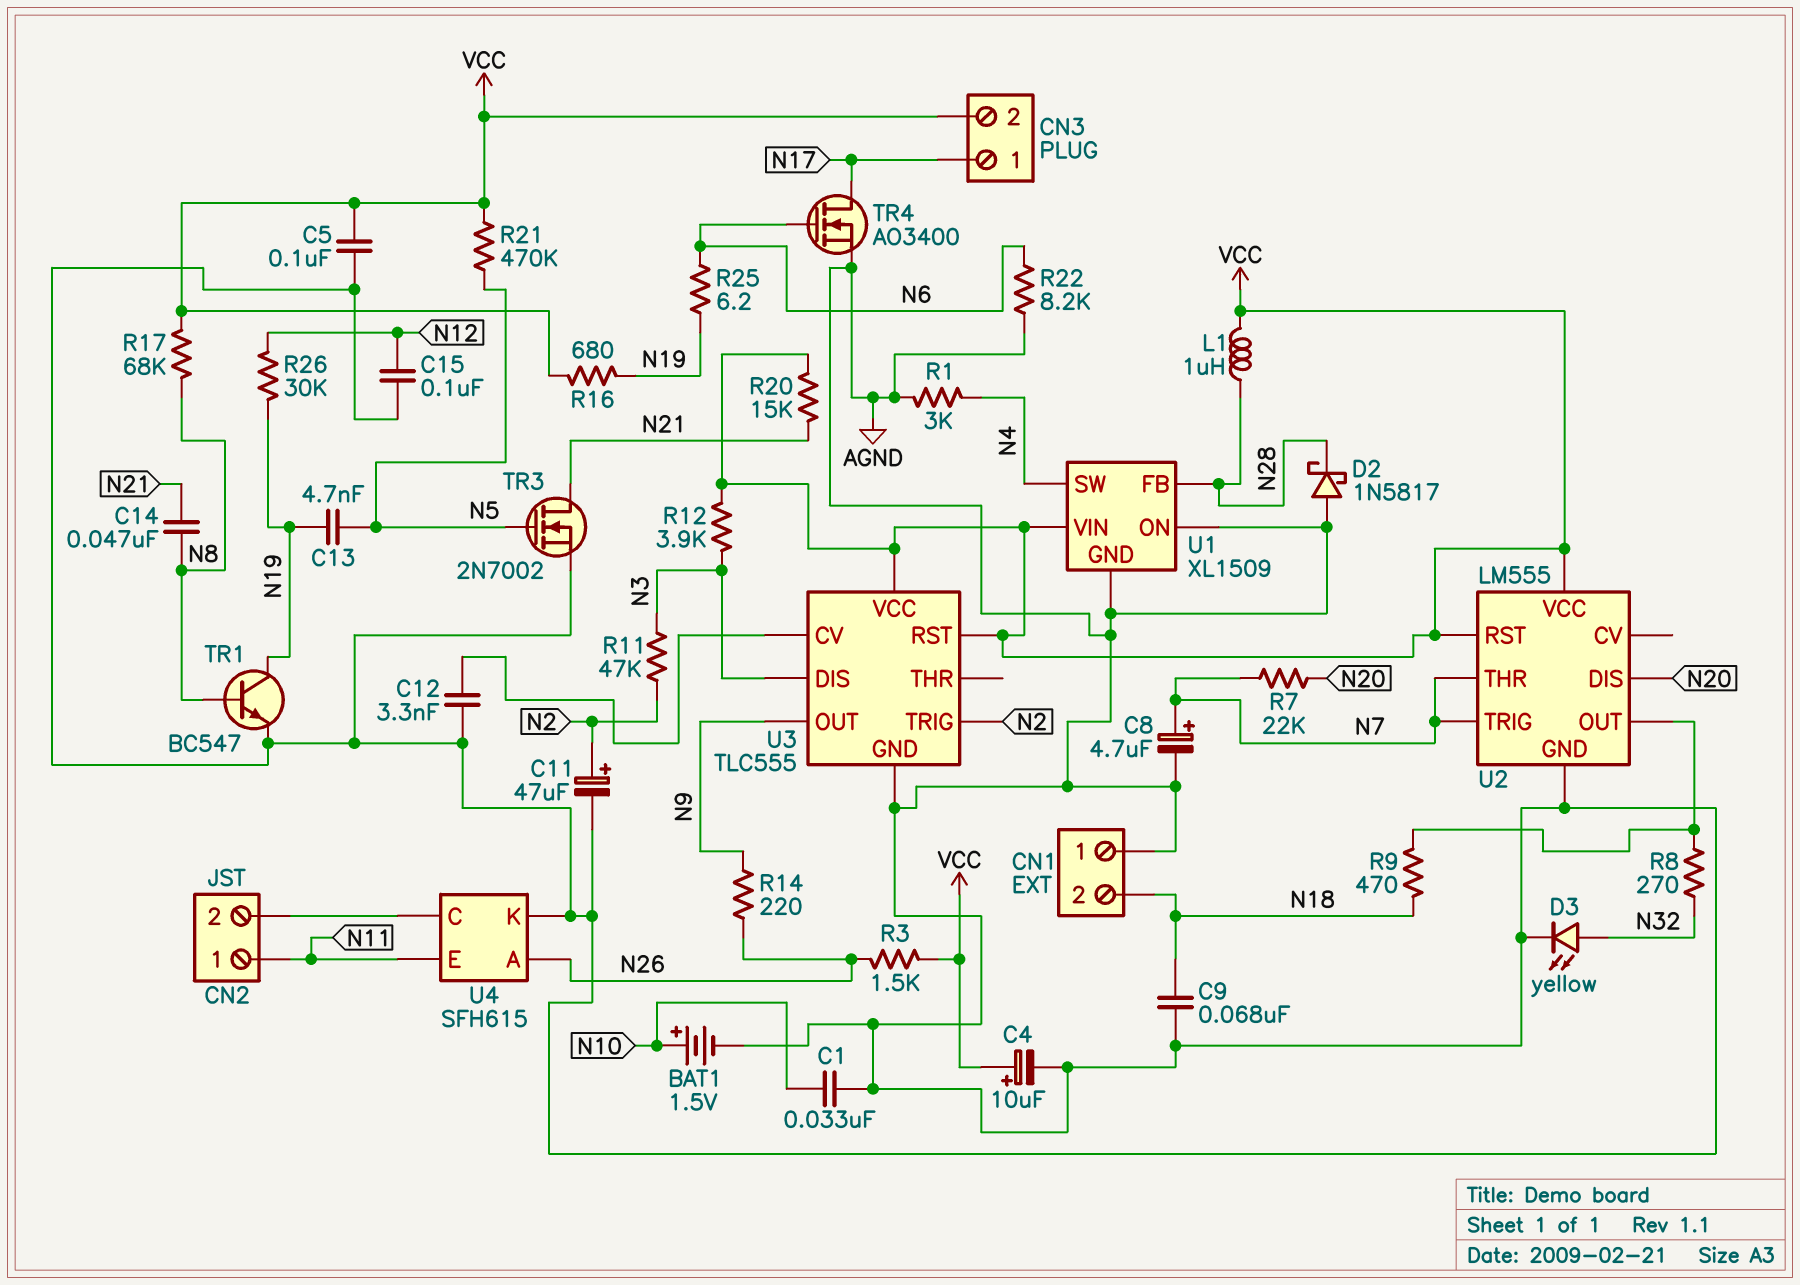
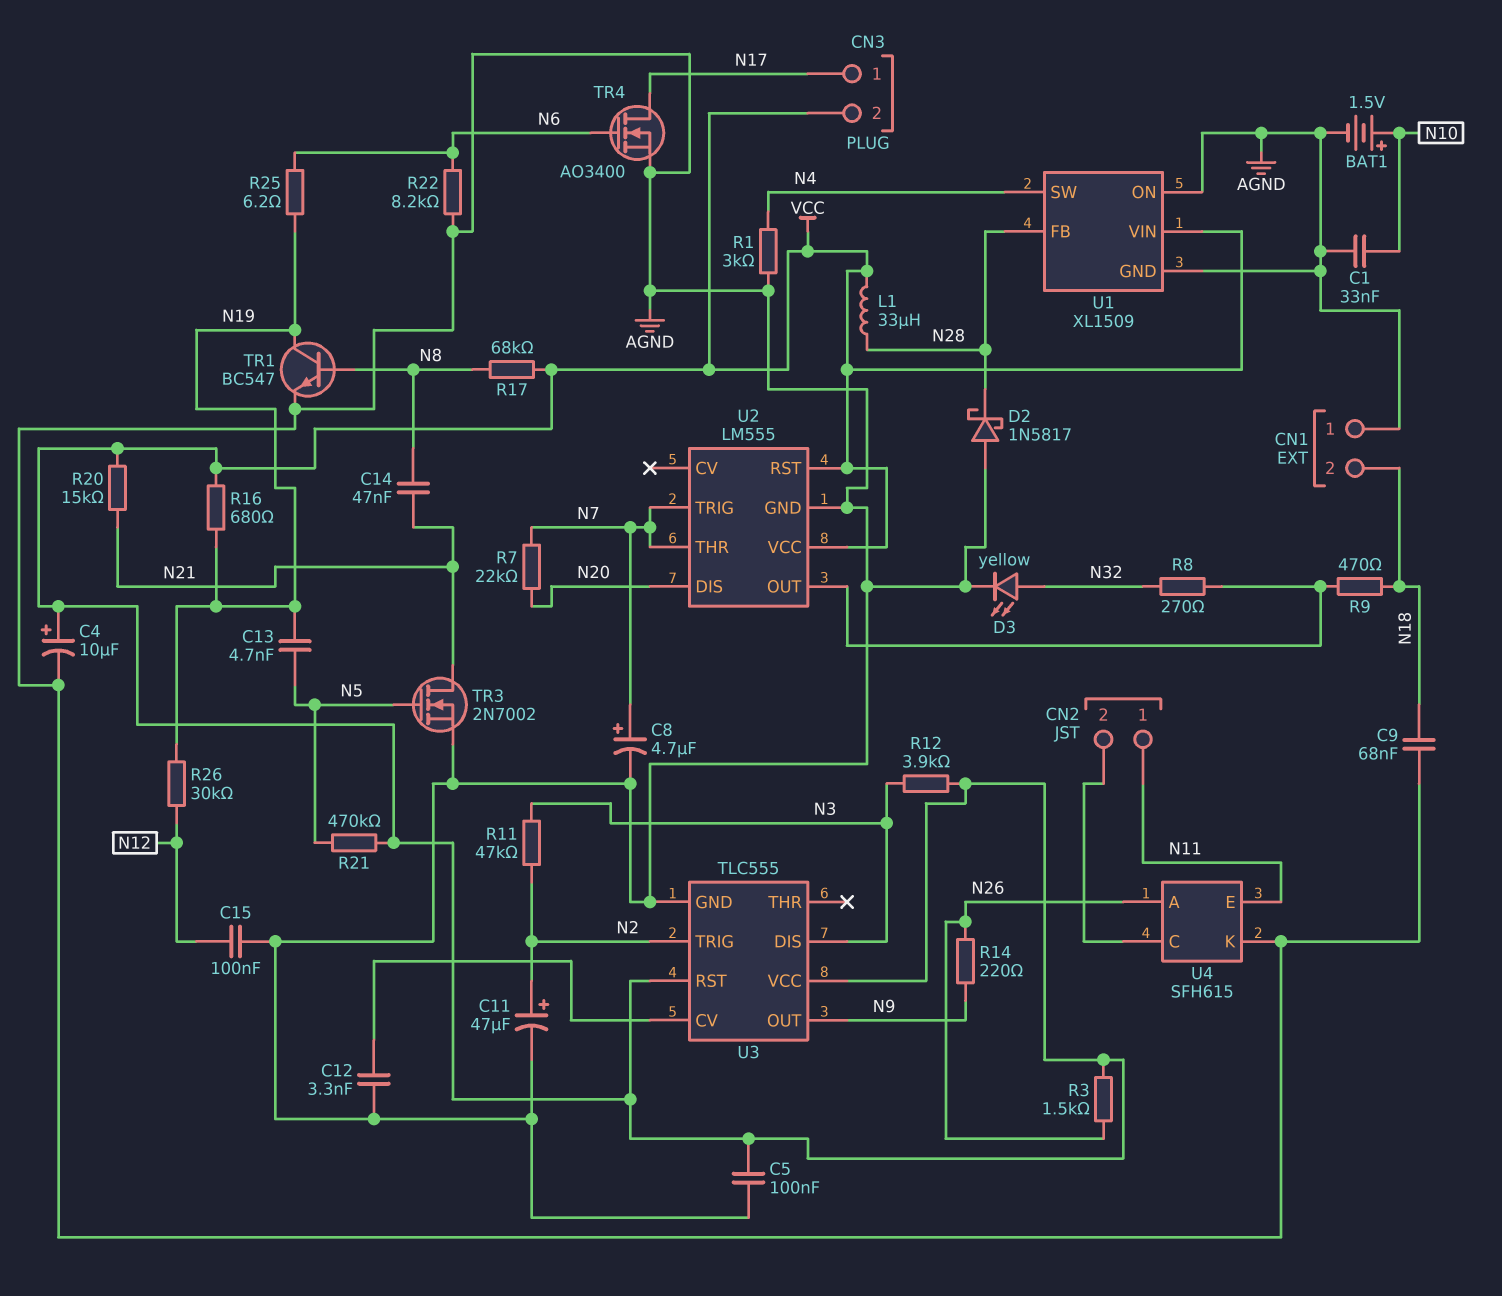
L1: 1uH (N28, VCC) -> 33uH (N28, VCC)

